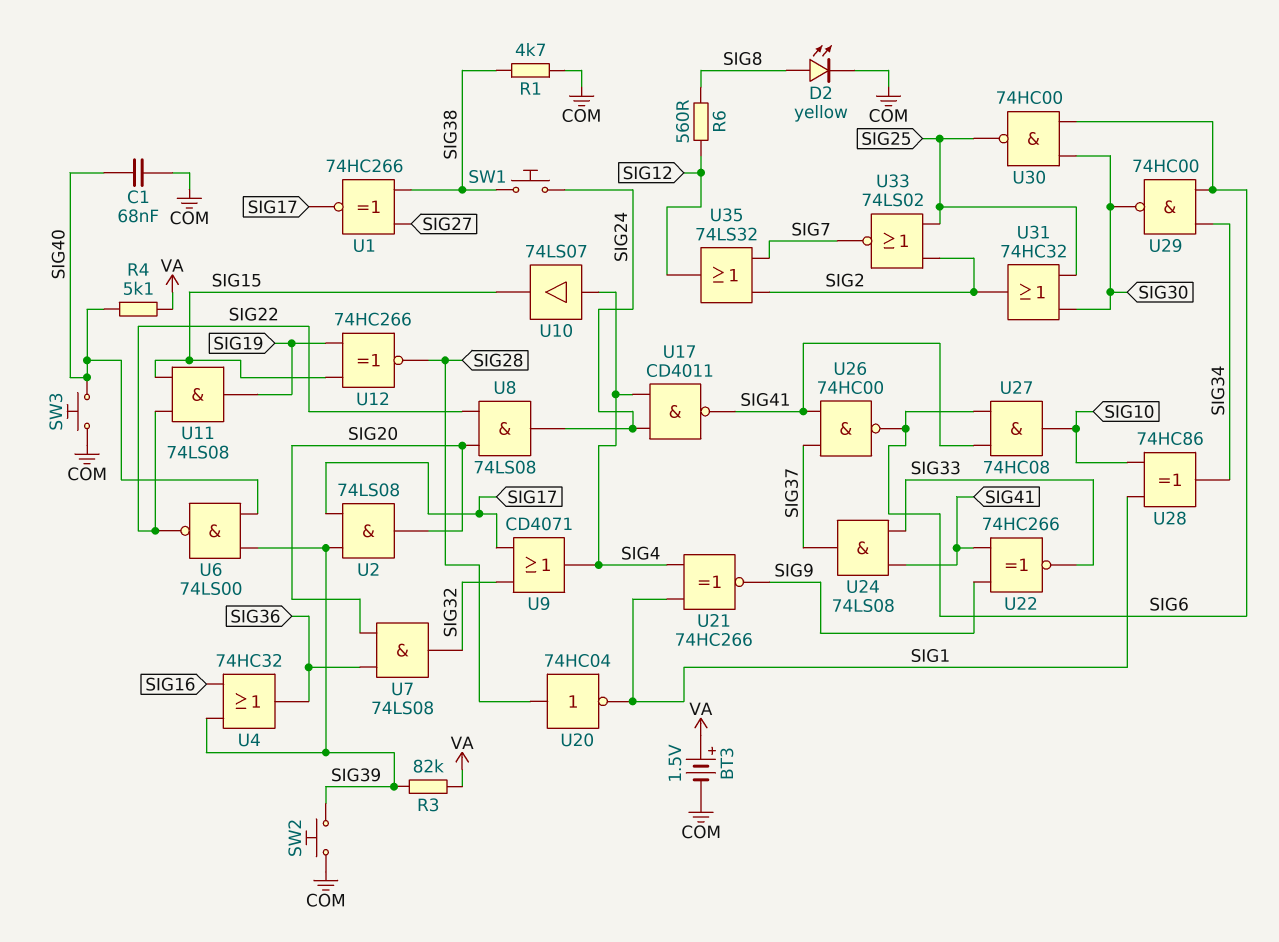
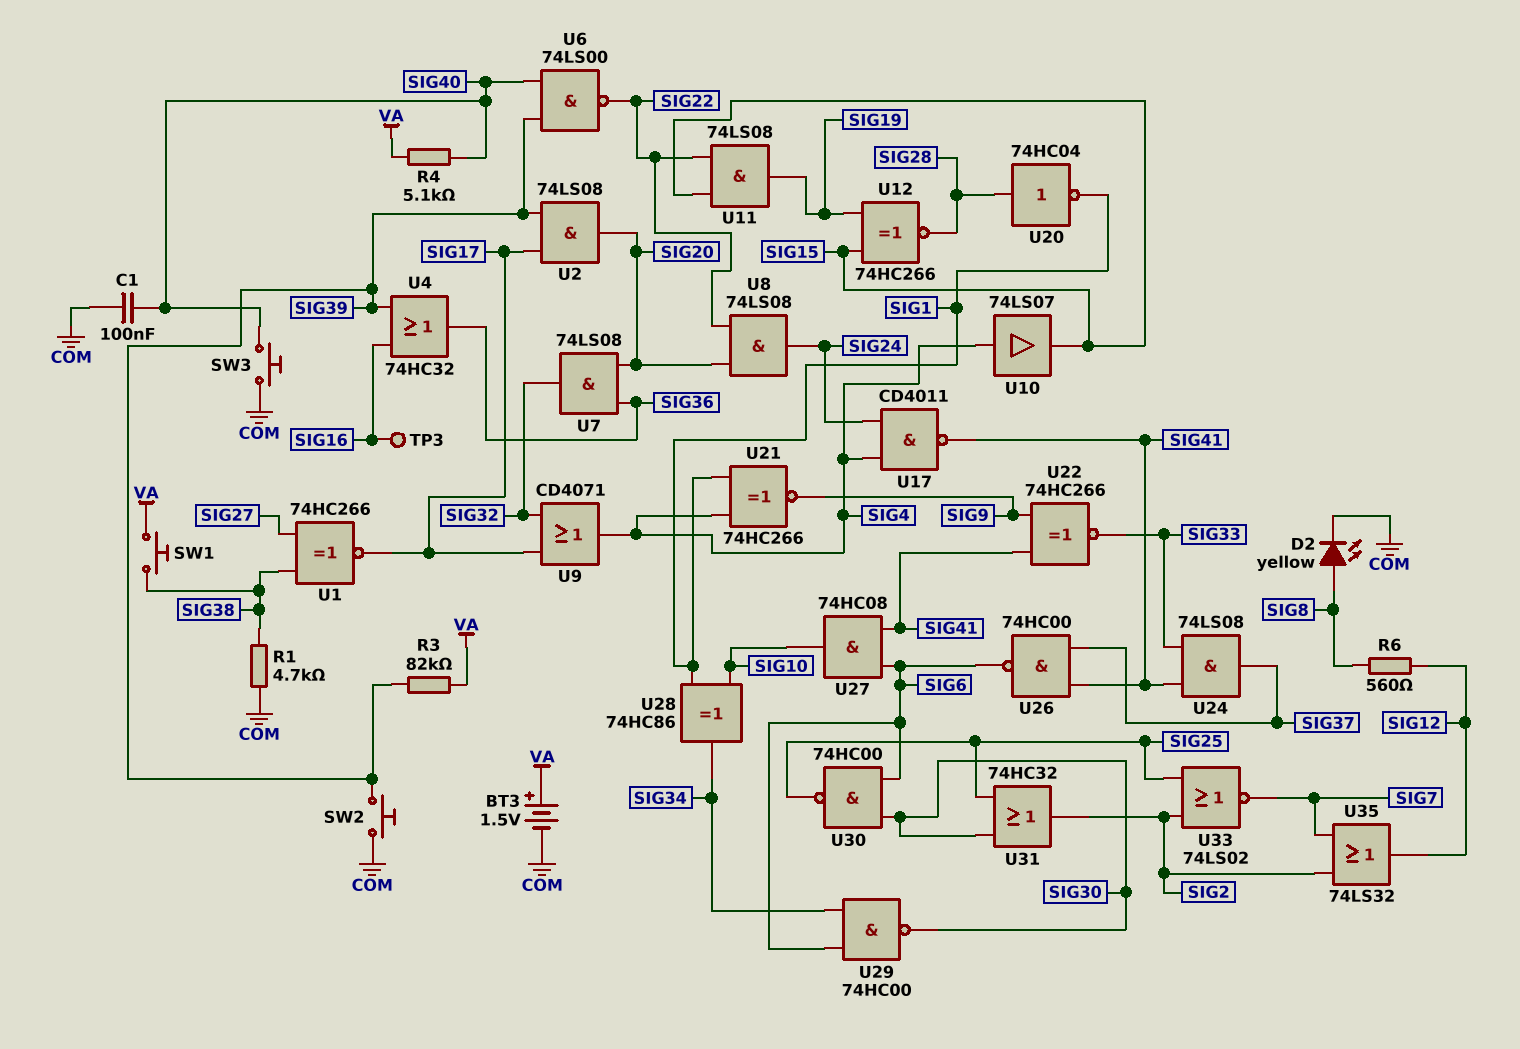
C1: 68nF (COM, SIG40) -> 100nF (COM, SIG40)
SW1: button (SIG24, SIG38) -> button (SIG38, VA)
TP3: none -> test point (SIG16)

